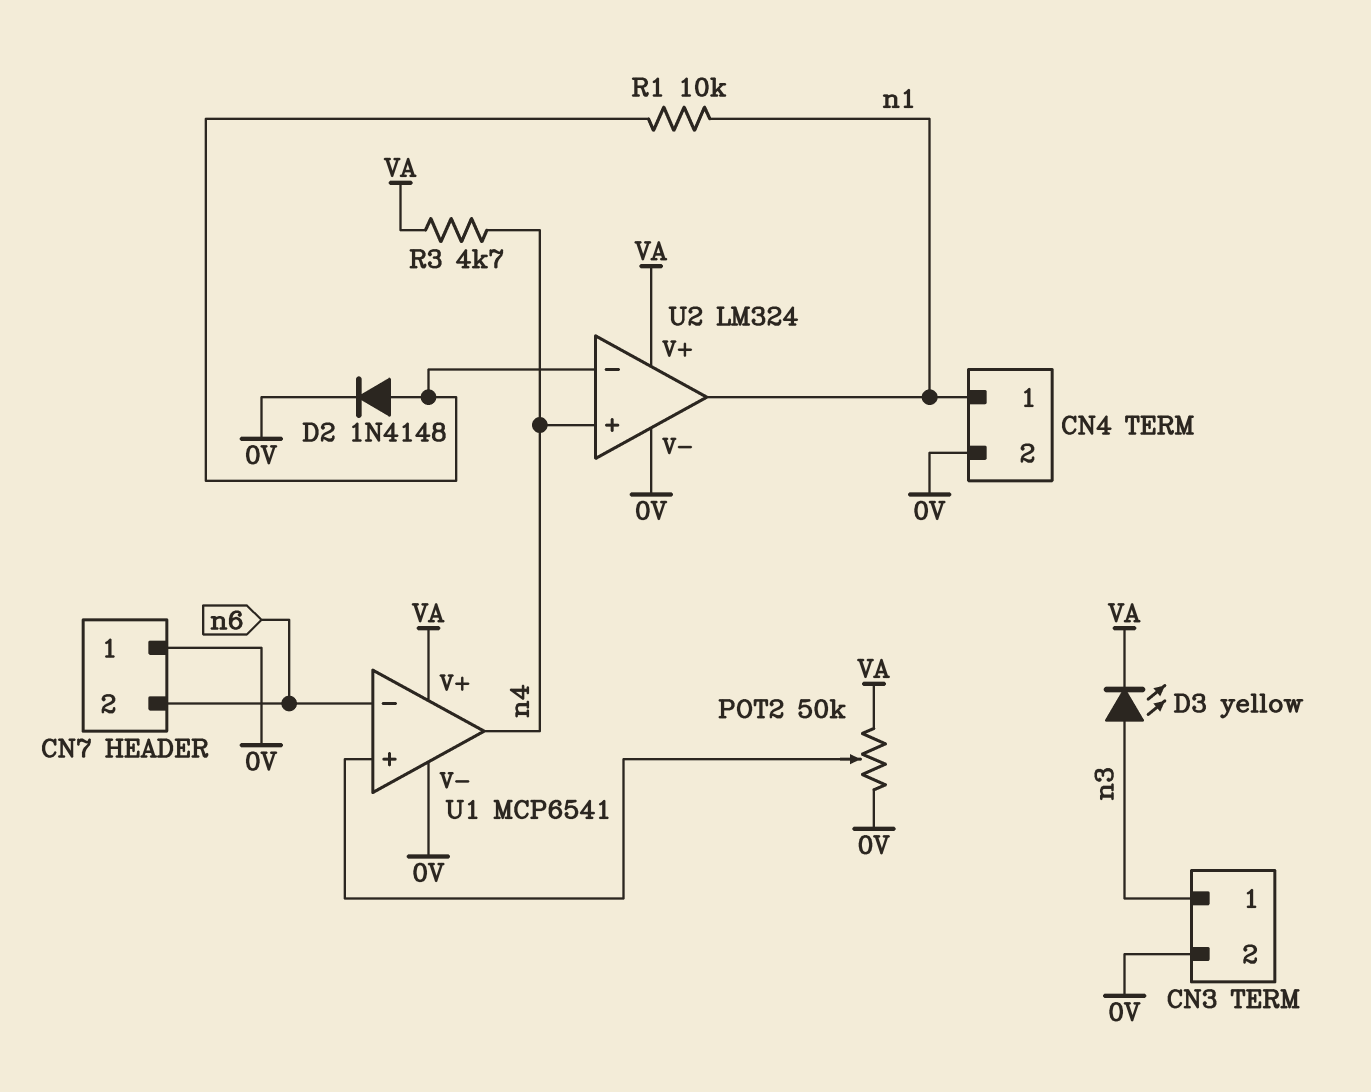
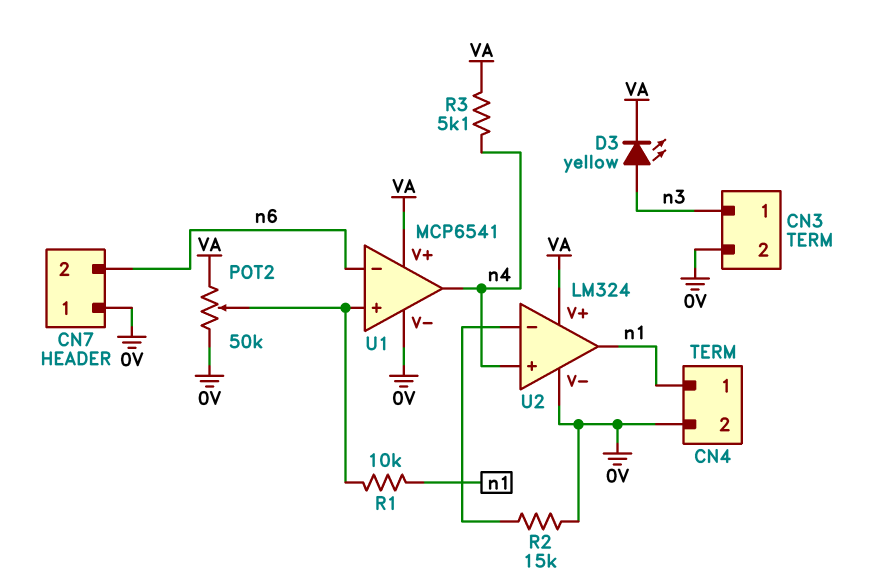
D2: diode 1N4148 (A U2/in-, K 0V) -> none
R1: 10k (U2/in-, n1) -> 10k (U1/in+, n1)
R2: none -> 15k (0V, U2/in-)
R3: 4.7k (VA, n4) -> 5.1k (VA, n4)

